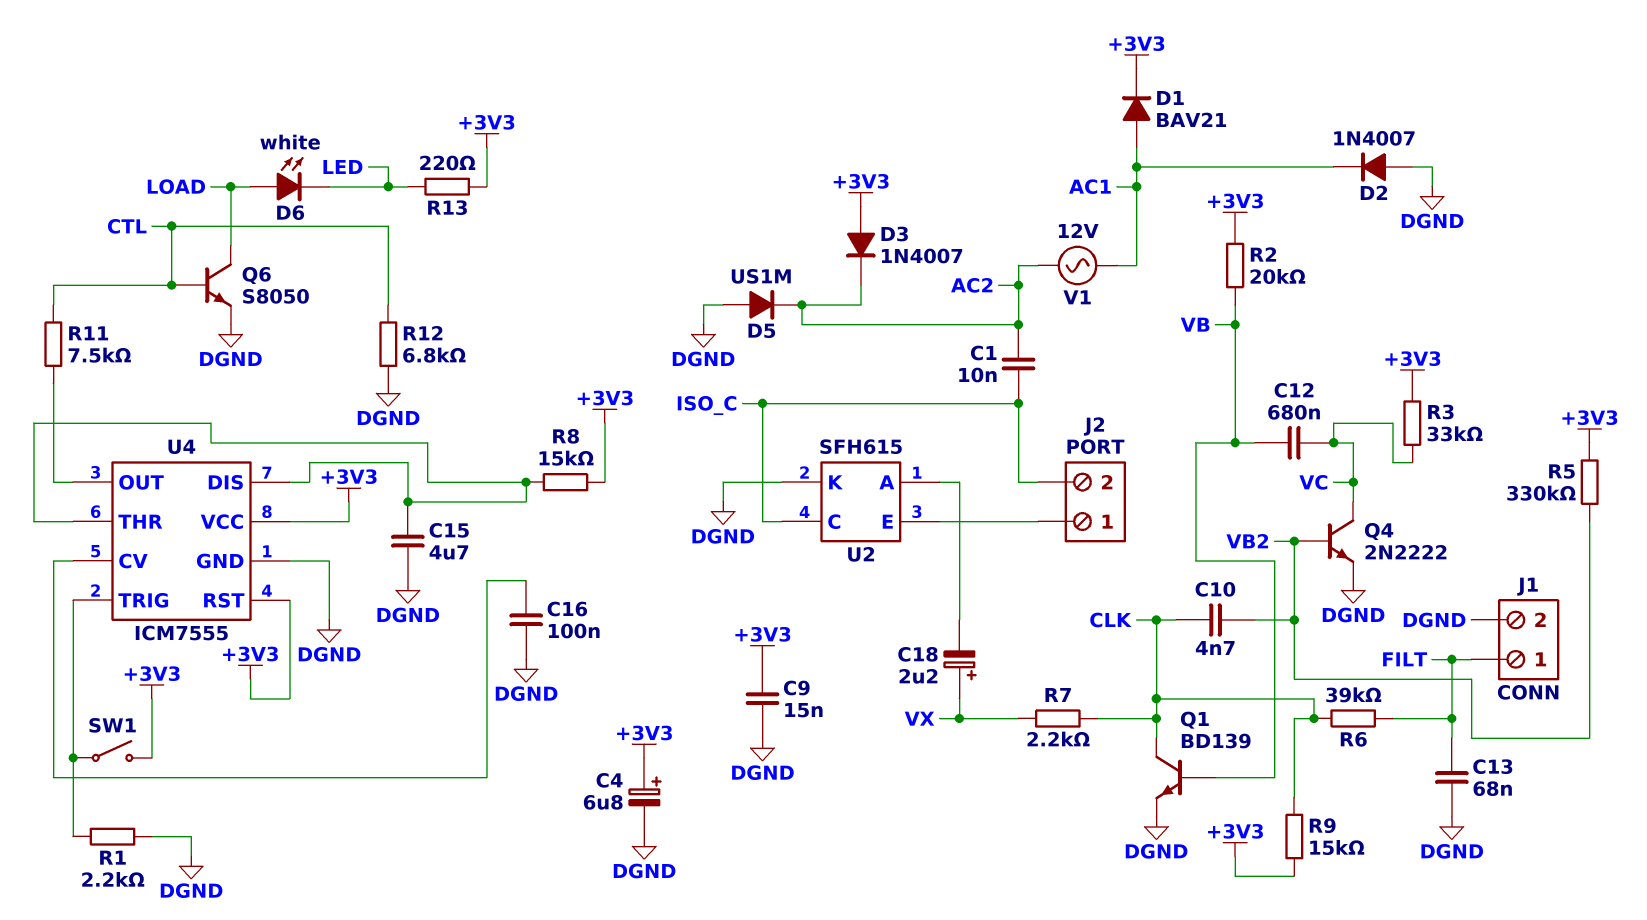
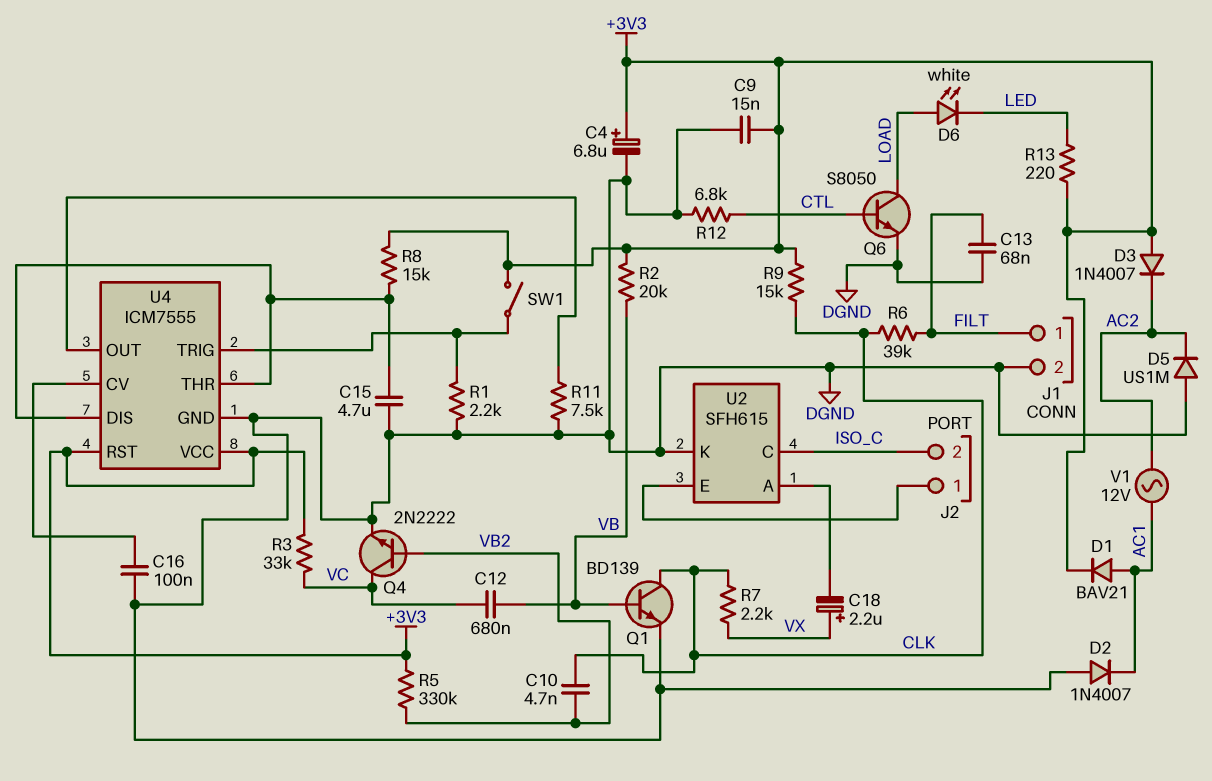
C1: 10nF (AC2, ISO_C) -> none
R11: 7.5k (CTL, U4/OUT) -> 7.5k (DGND, U4/OUT)

